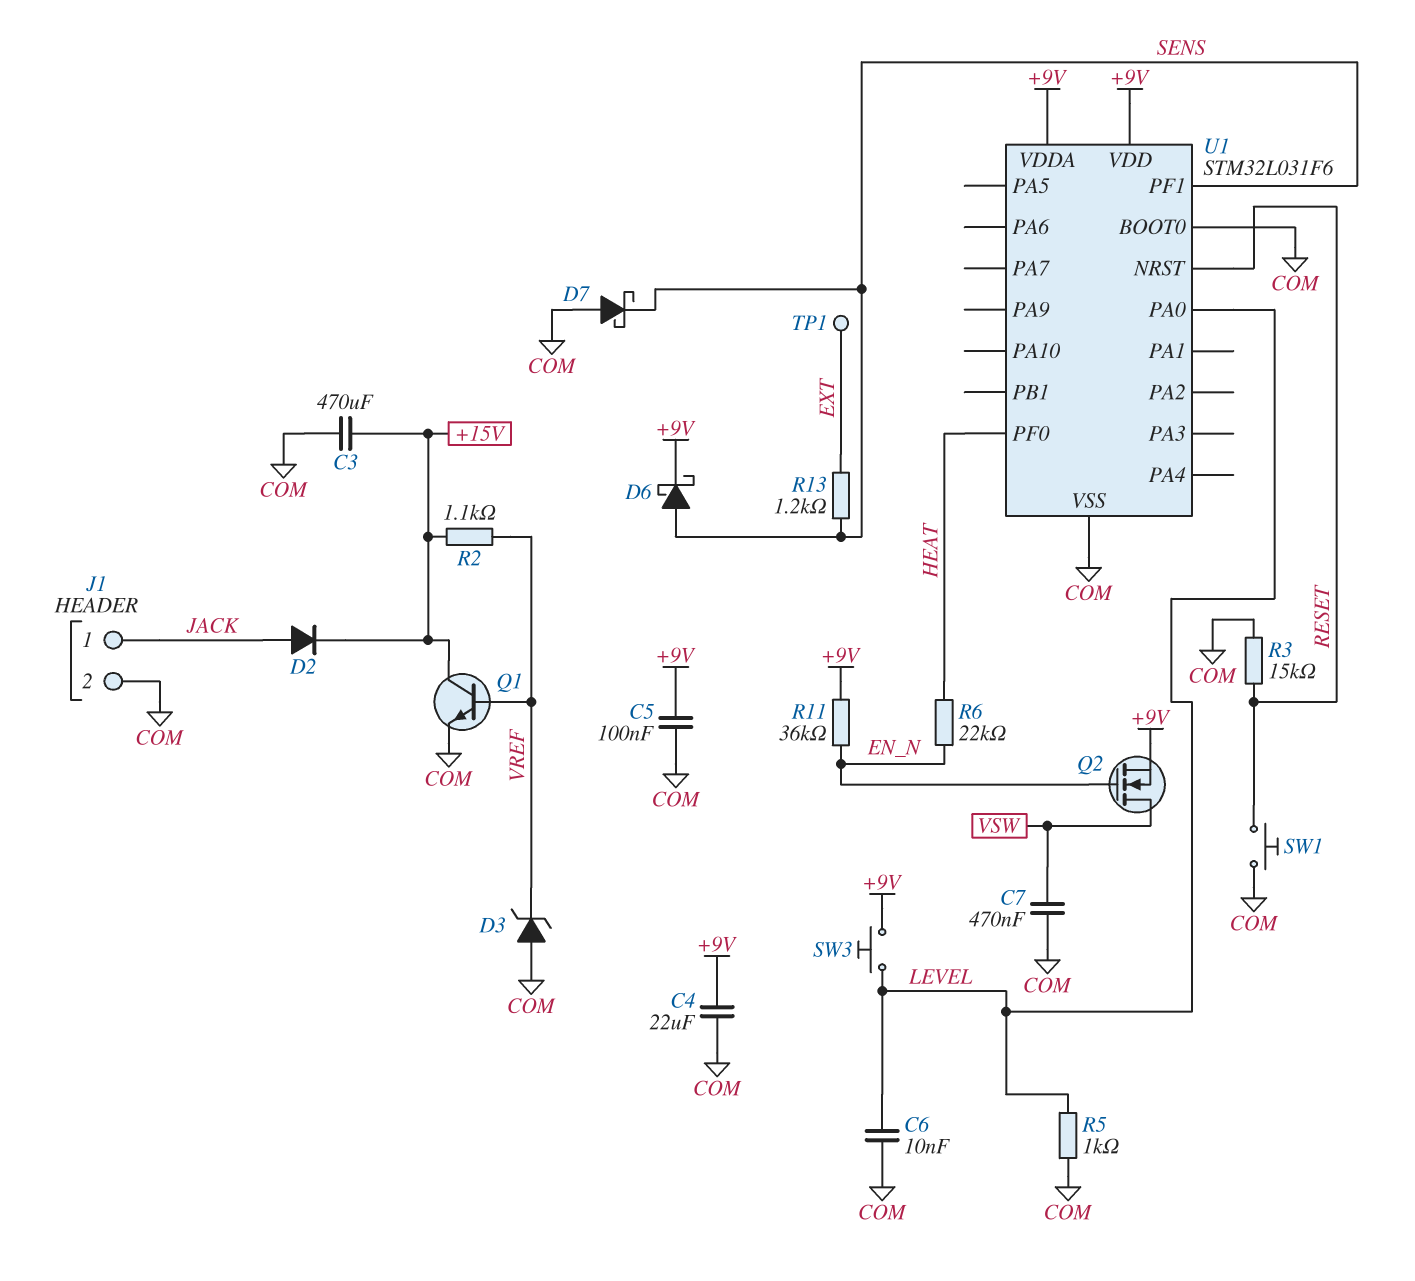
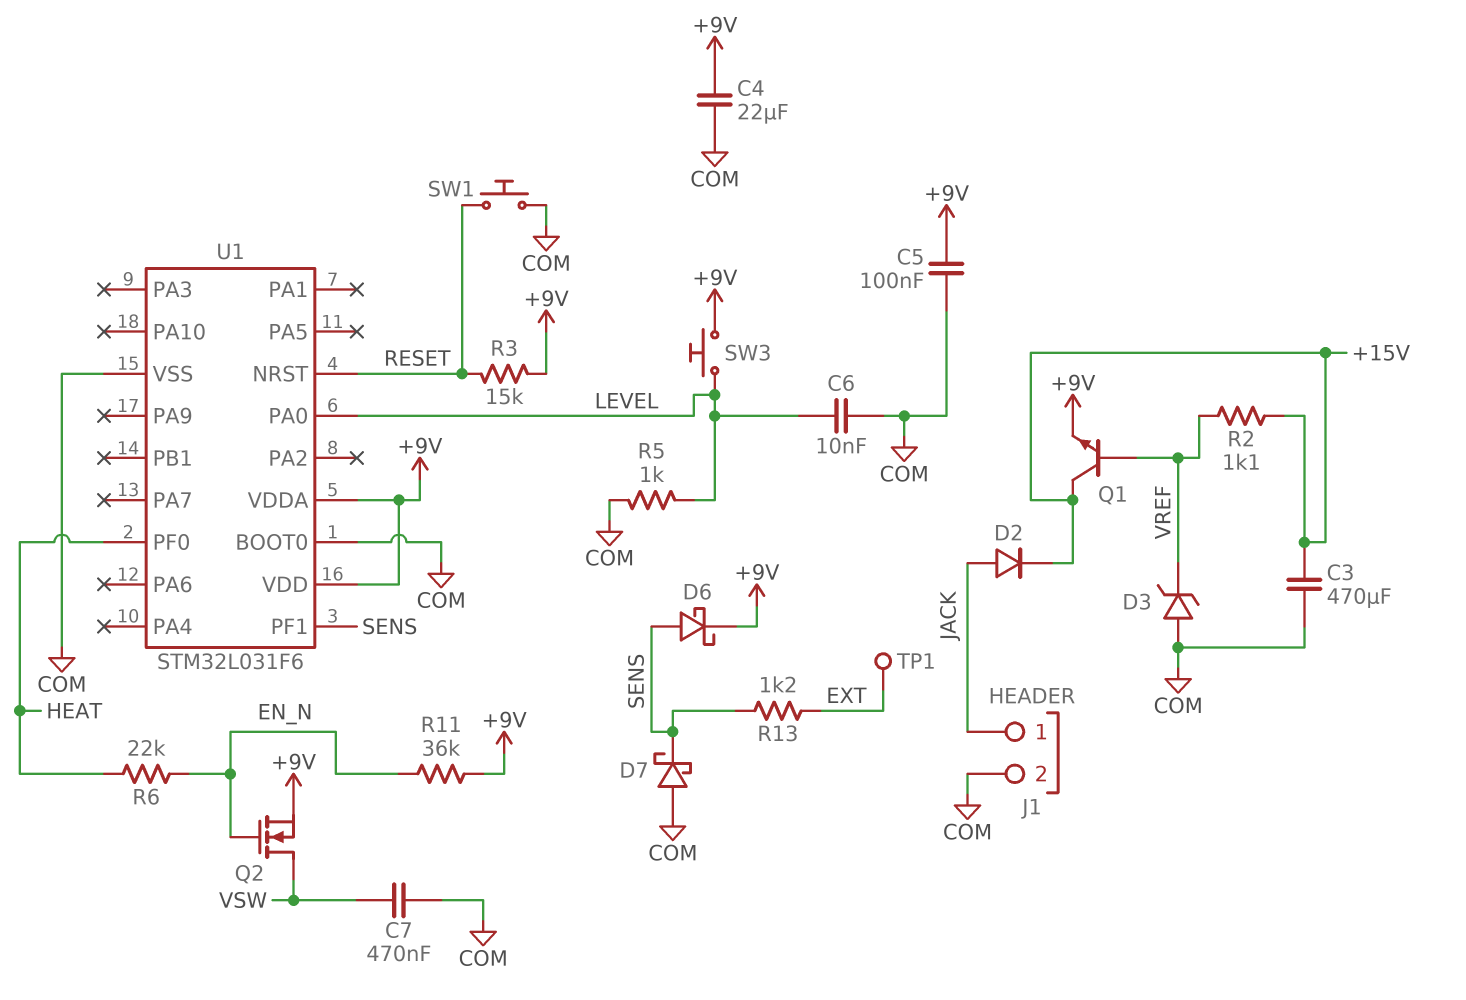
Q1: NPN (B VREF, C +15V, E COM) -> NPN (B VREF, C +15V, E +9V)
R3: 15k (COM, RESET) -> 15k (+9V, RESET)

